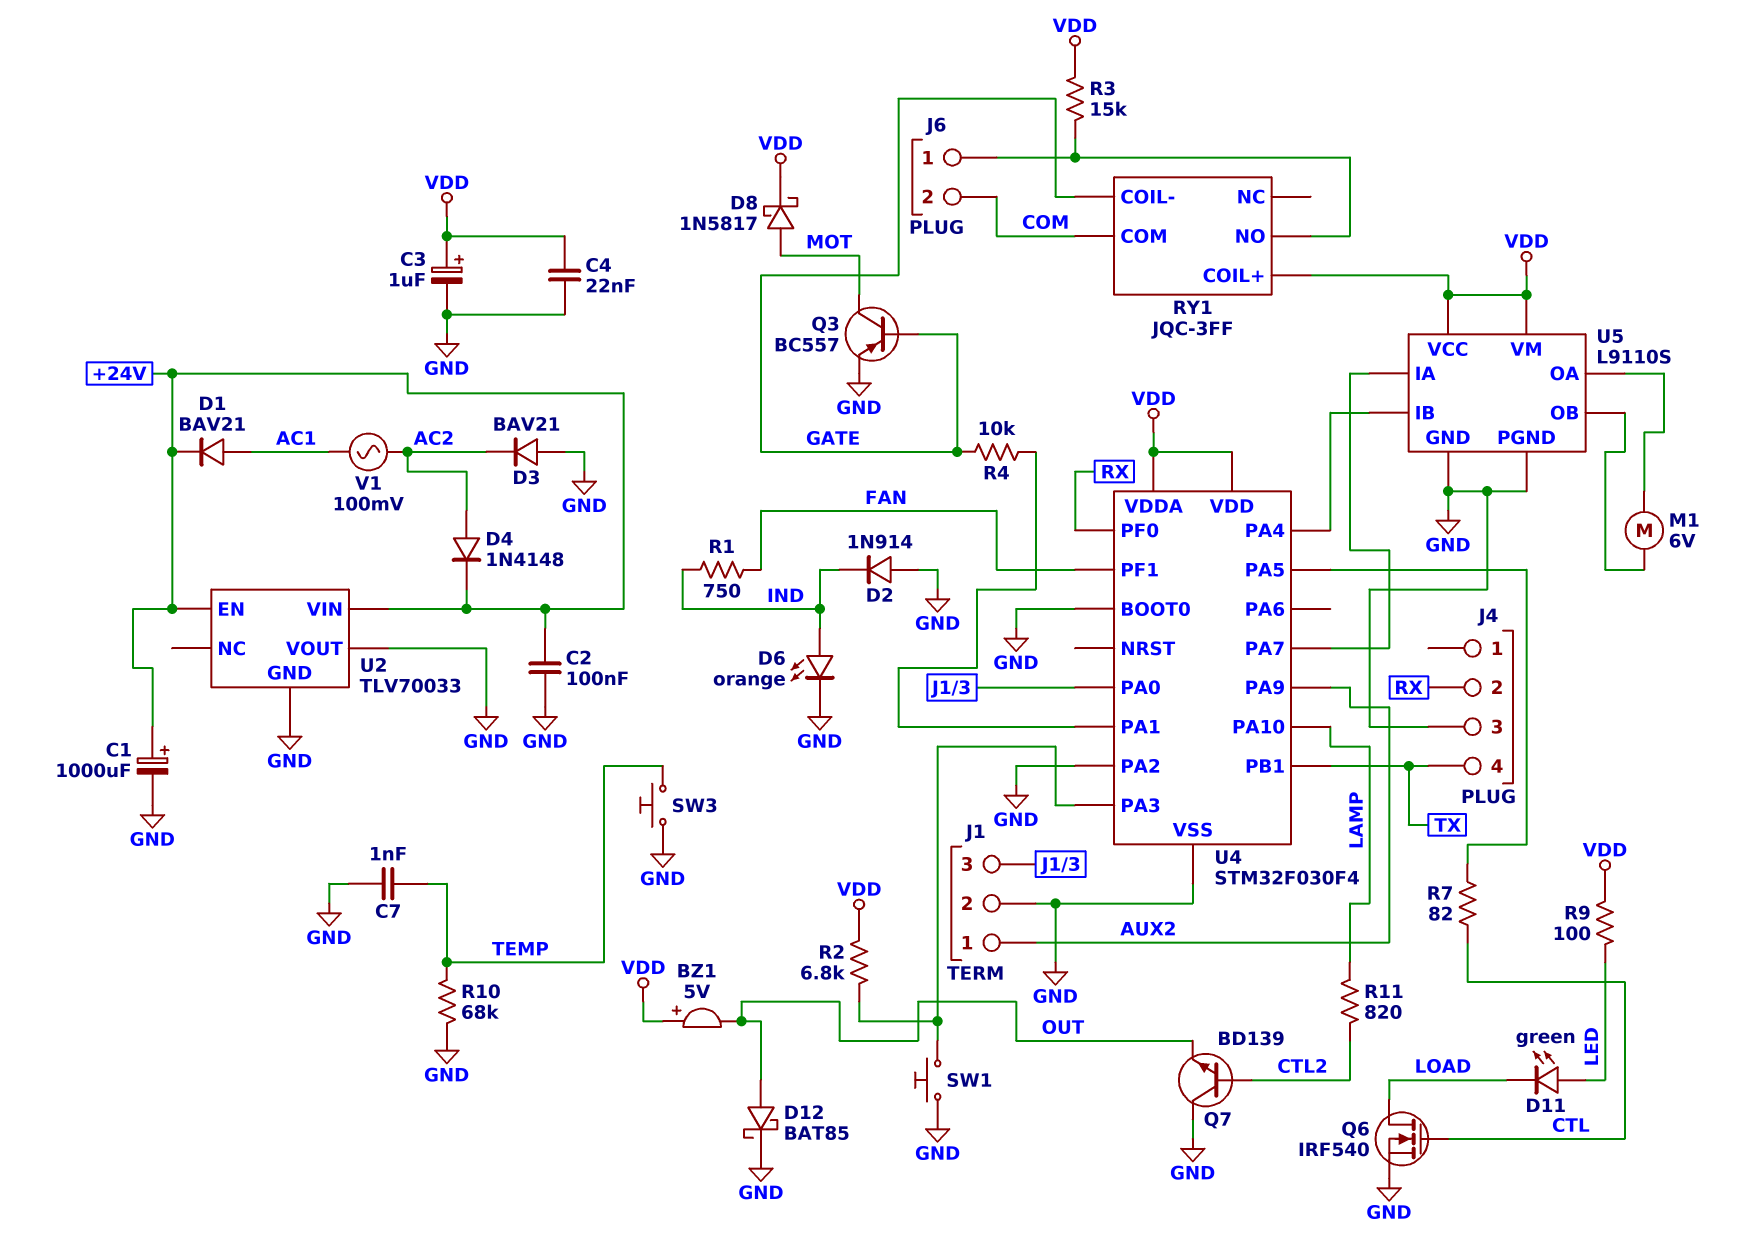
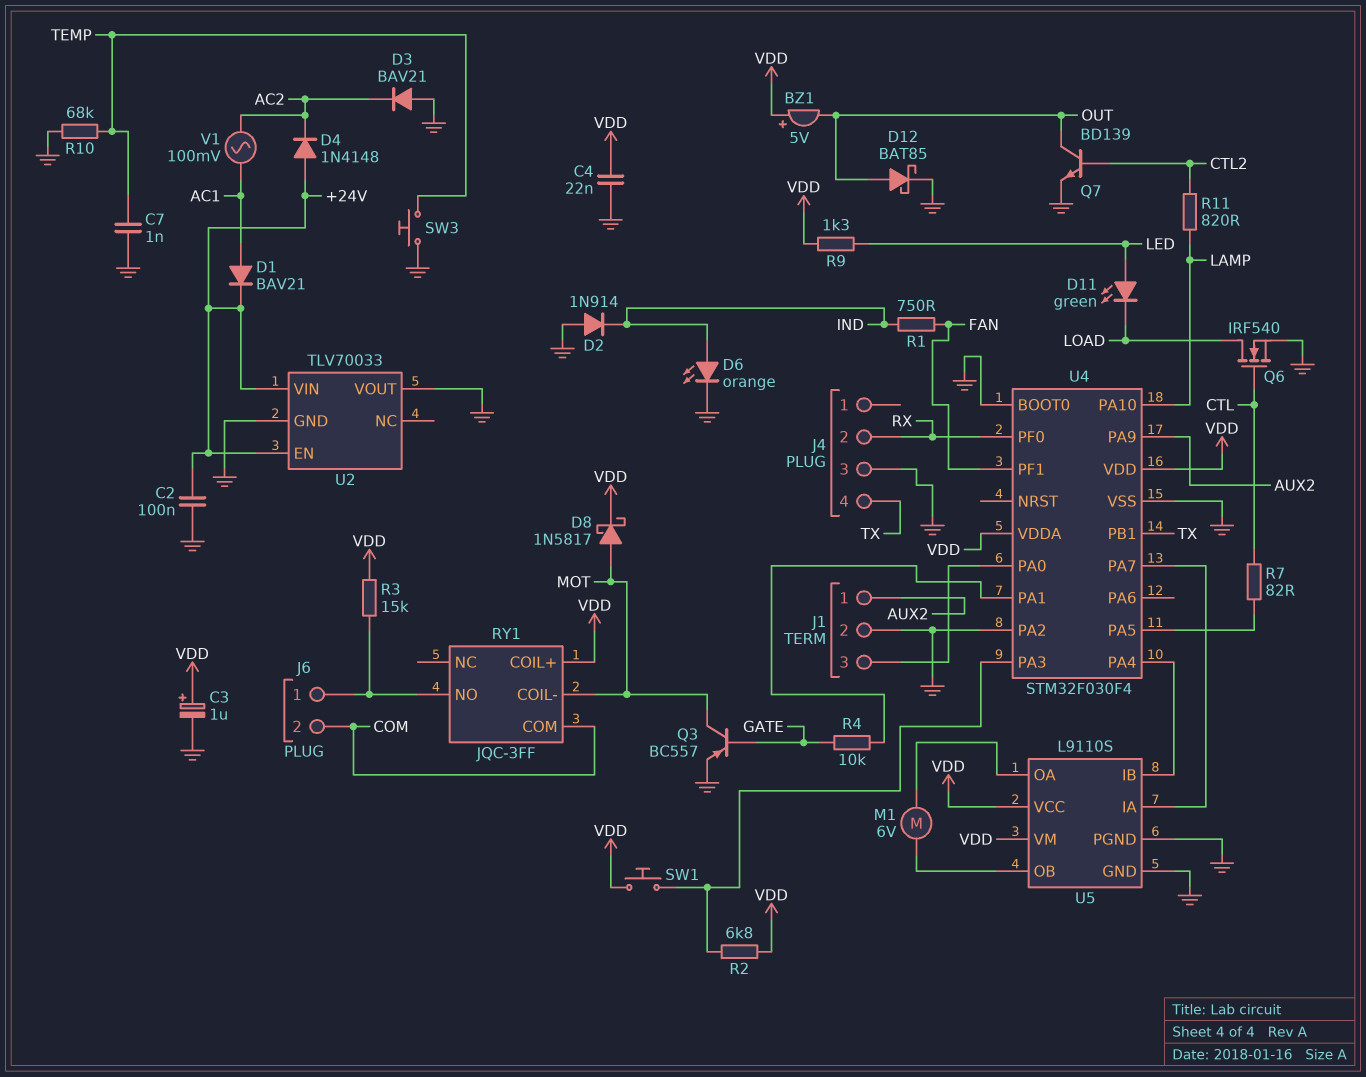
C1: 1000uF (plus +24V, minus GND) -> none
D4: diode 1N4148 (A AC2, K +24V) -> diode 1N4148 (A +24V, K AC2)
Q7: NPN BD139 (B CTL2, C GND, E OUT) -> NPN BD139 (B CTL2, C OUT, E GND)
R9: 100 (LED, VDD) -> 1.3k (LED, VDD)
RY1 pin COIL-: GATE -> MOT
SW1: button (GND, U4/PA3) -> button (U4/PA3, VDD)

